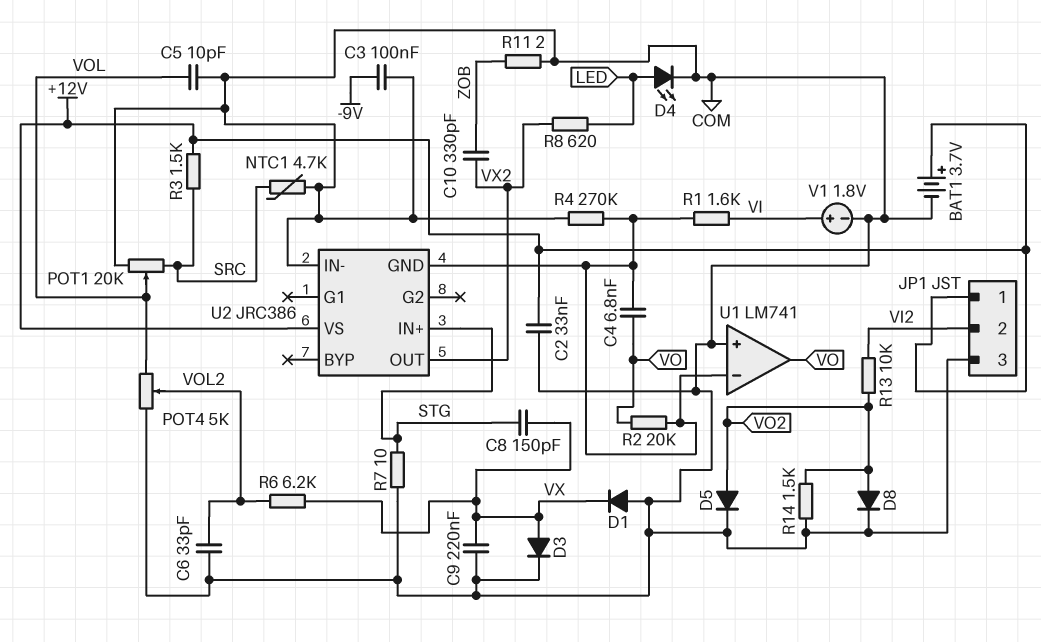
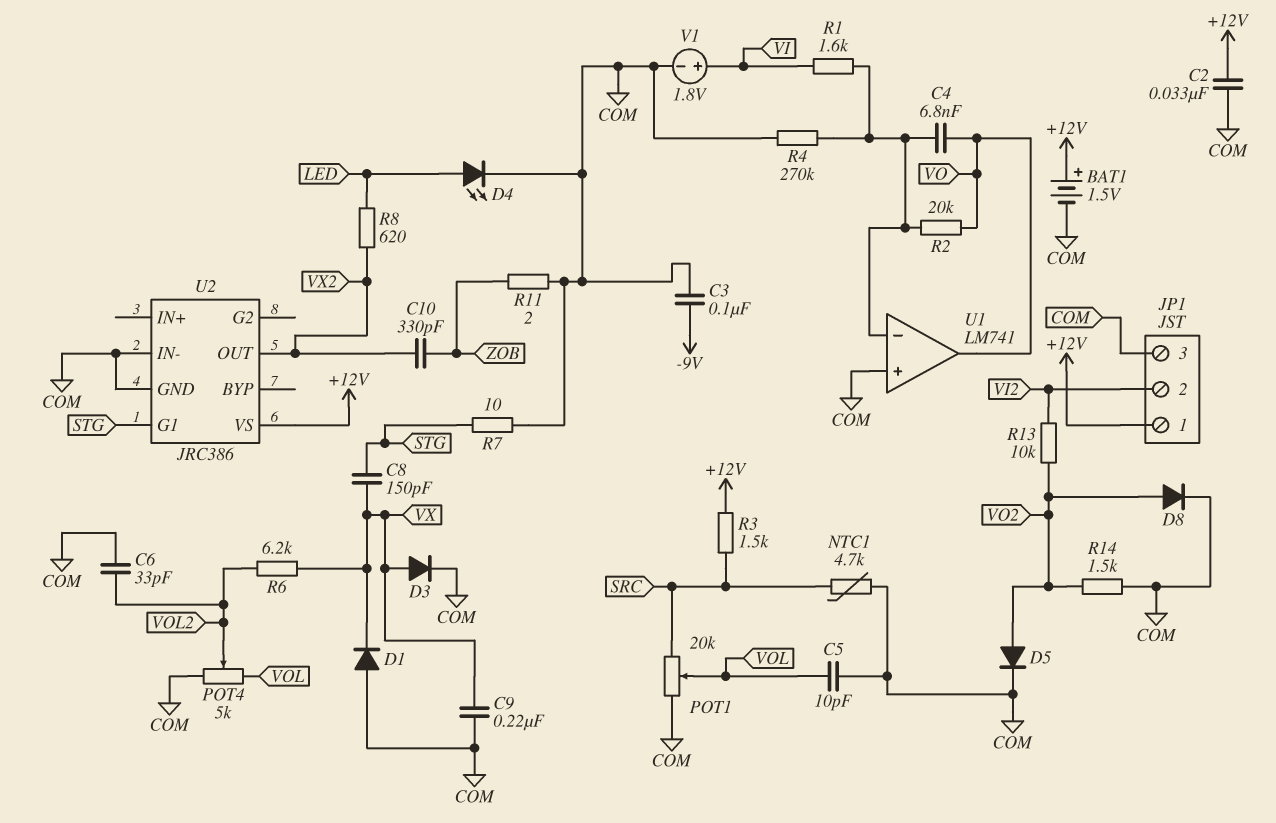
BAT1: 3.7V (plus +12V, minus COM) -> 1.5V (plus +12V, minus COM)
U2 pin G1: none -> STG
U2 pin GND: U1/in- -> COM
U2 pin IN+: STG -> none

